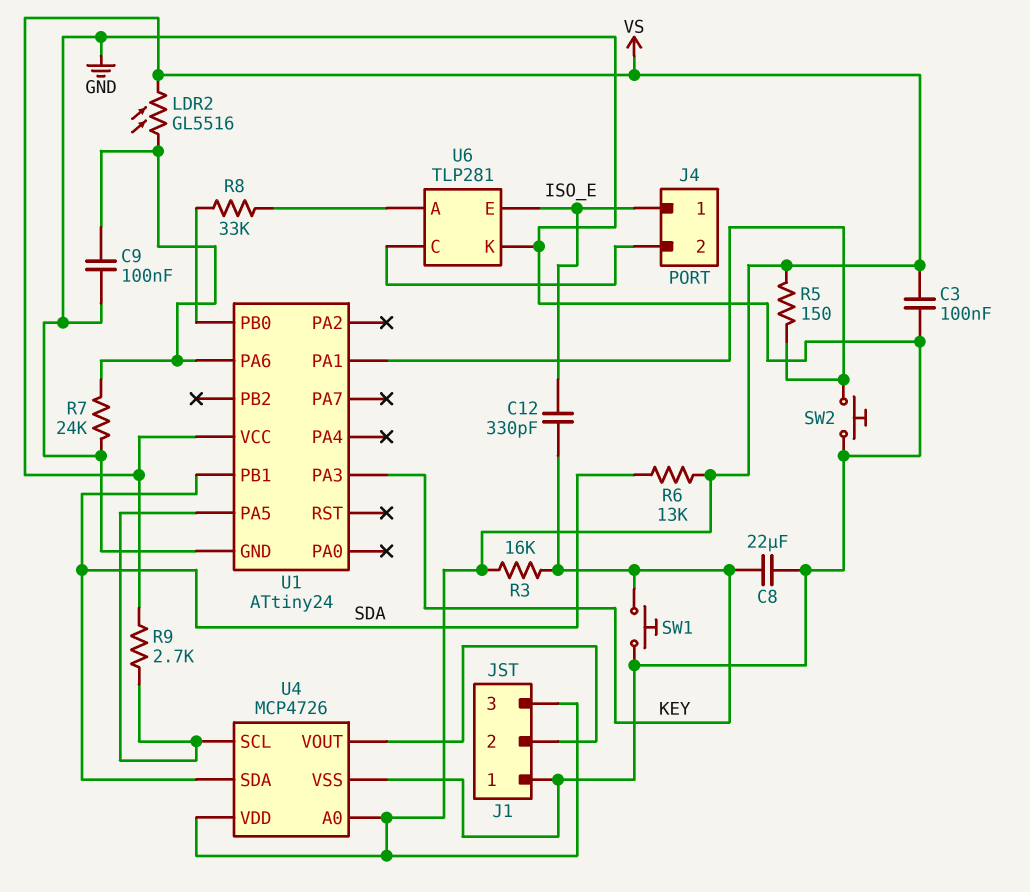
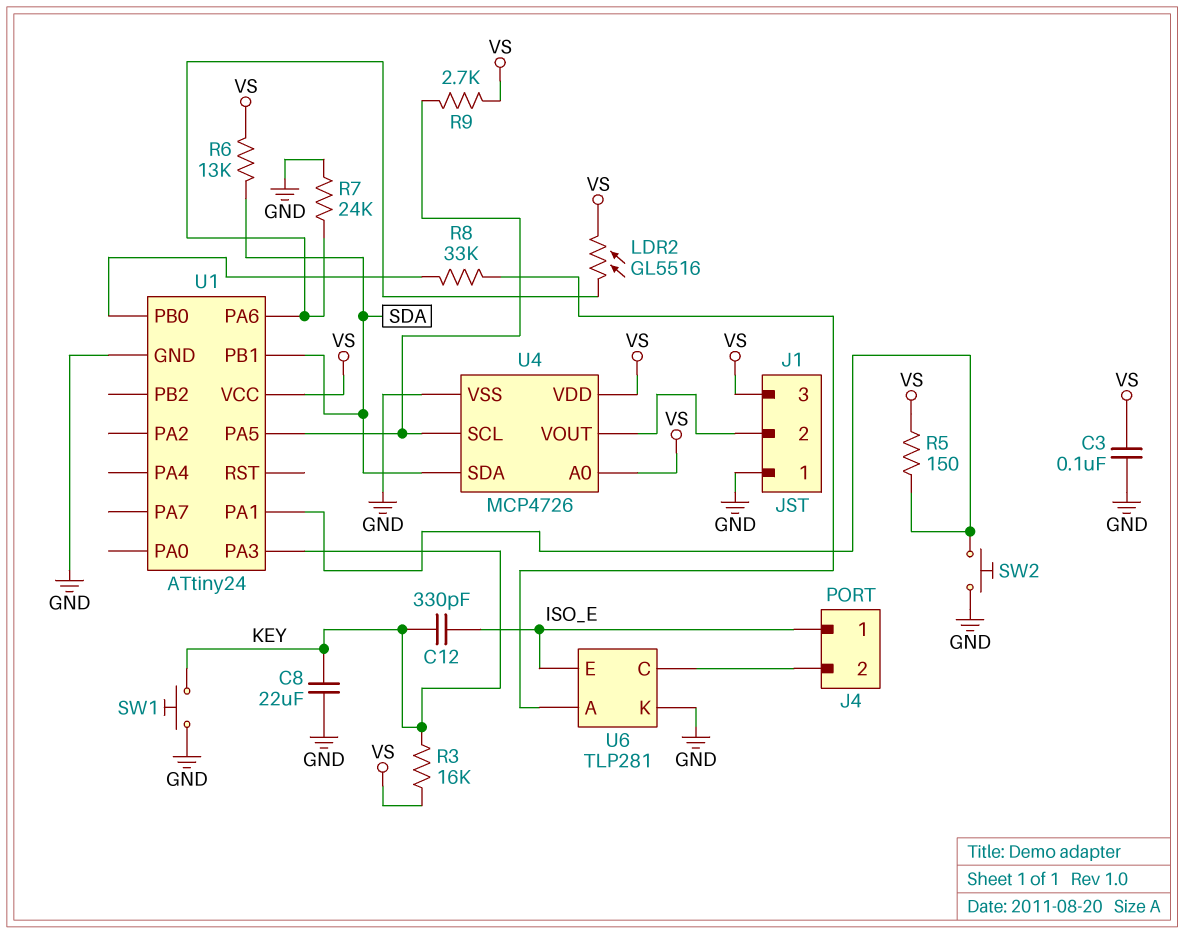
C9: 100nF (GND, U1/PA6) -> none

